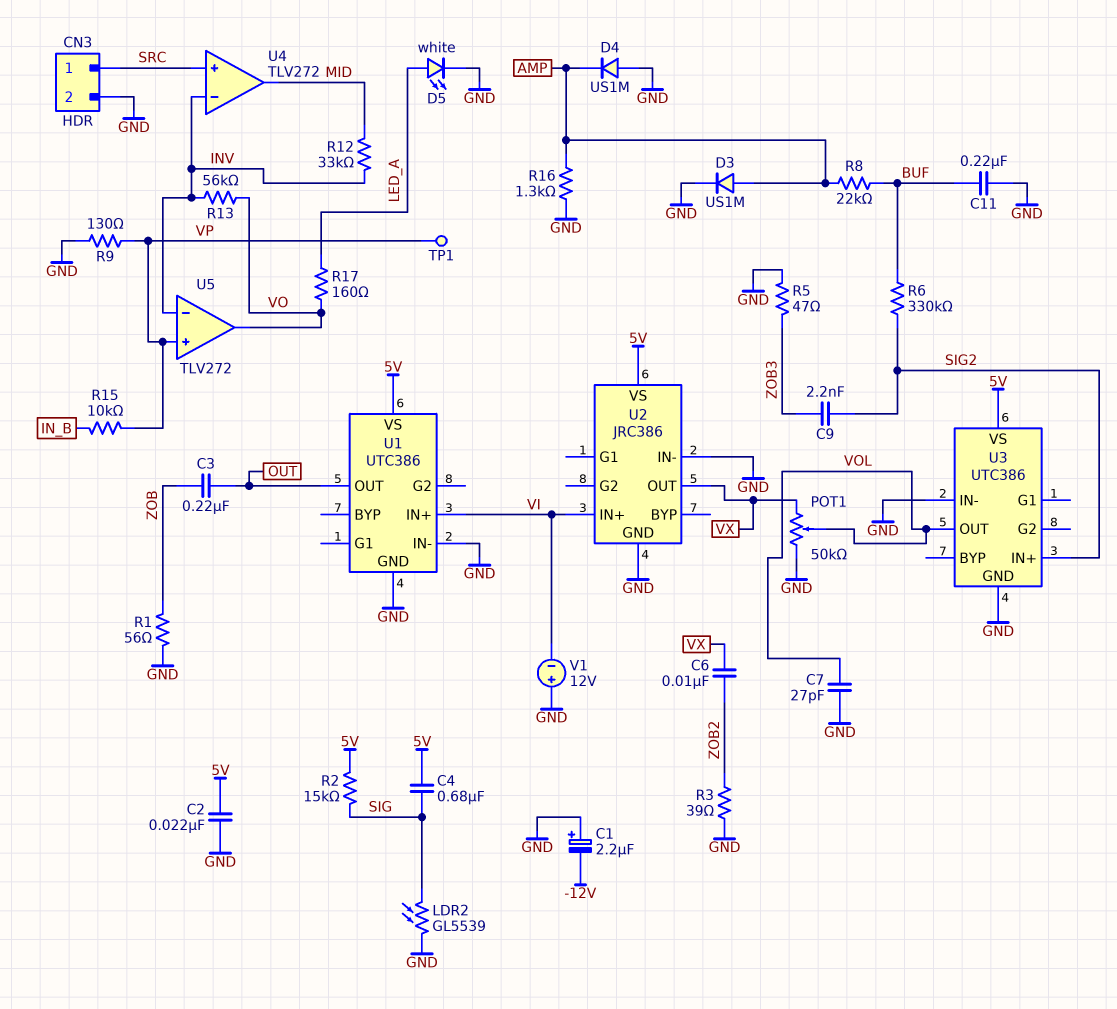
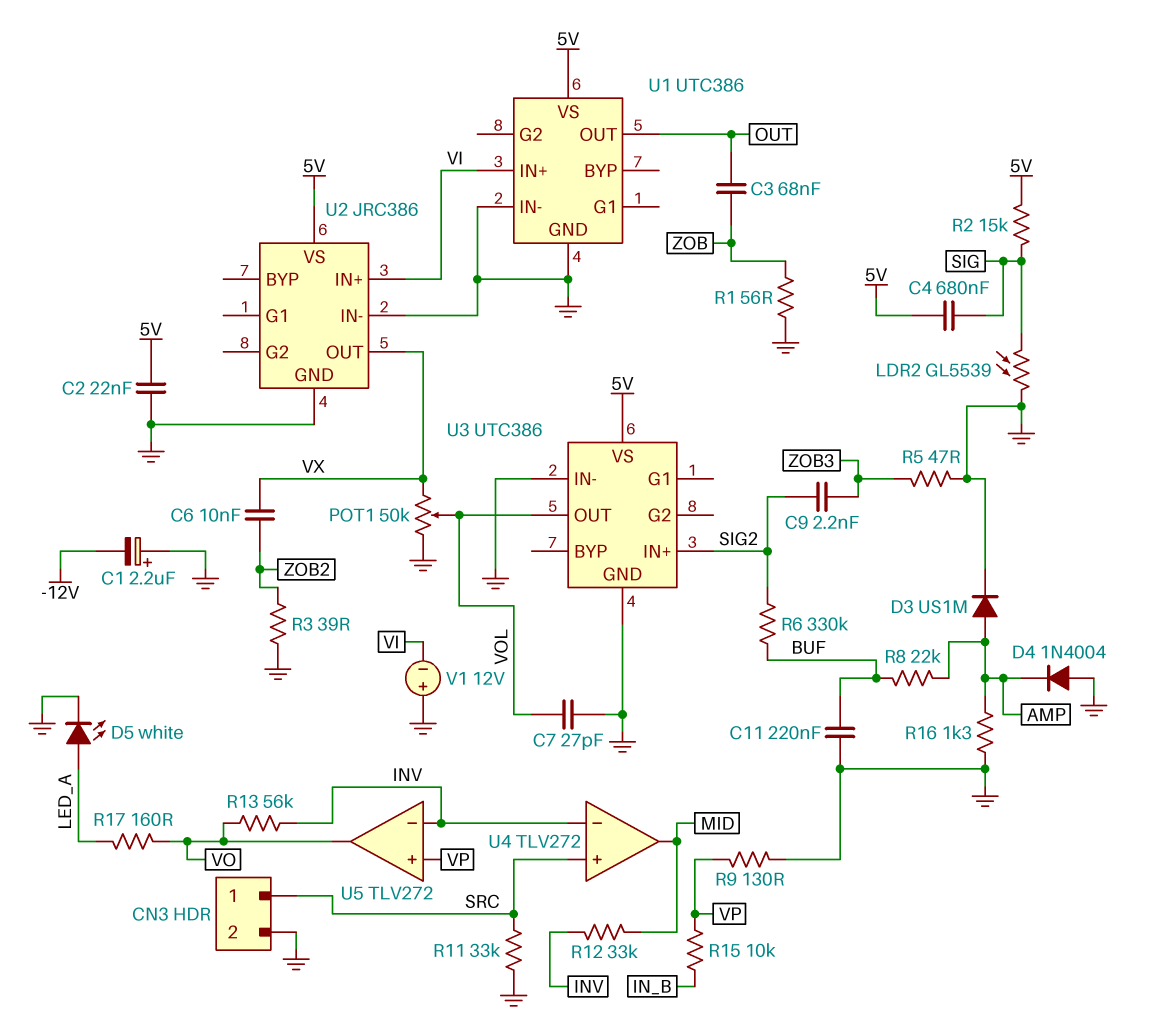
C3: 220nF (OUT, ZOB) -> 68nF (OUT, ZOB)
D4: diode US1M (A GND, K AMP) -> diode 1N4004 (A GND, K AMP)
R11: none -> 33k (GND, SRC)
TP1: test point (VP) -> none

